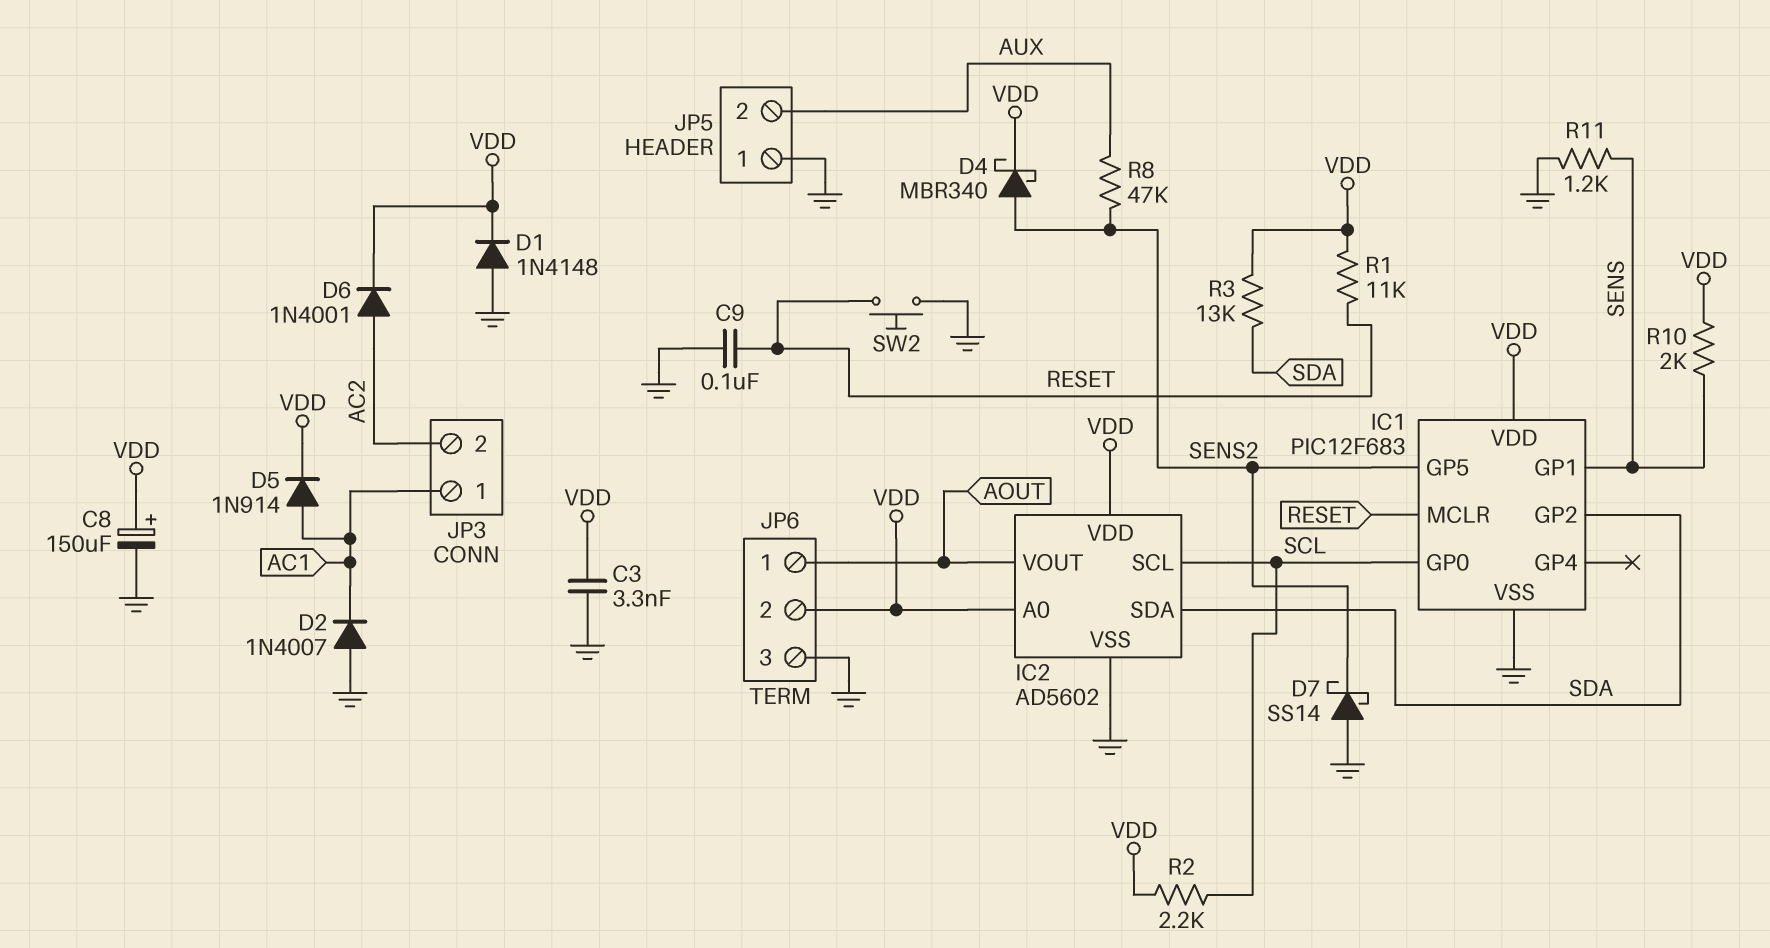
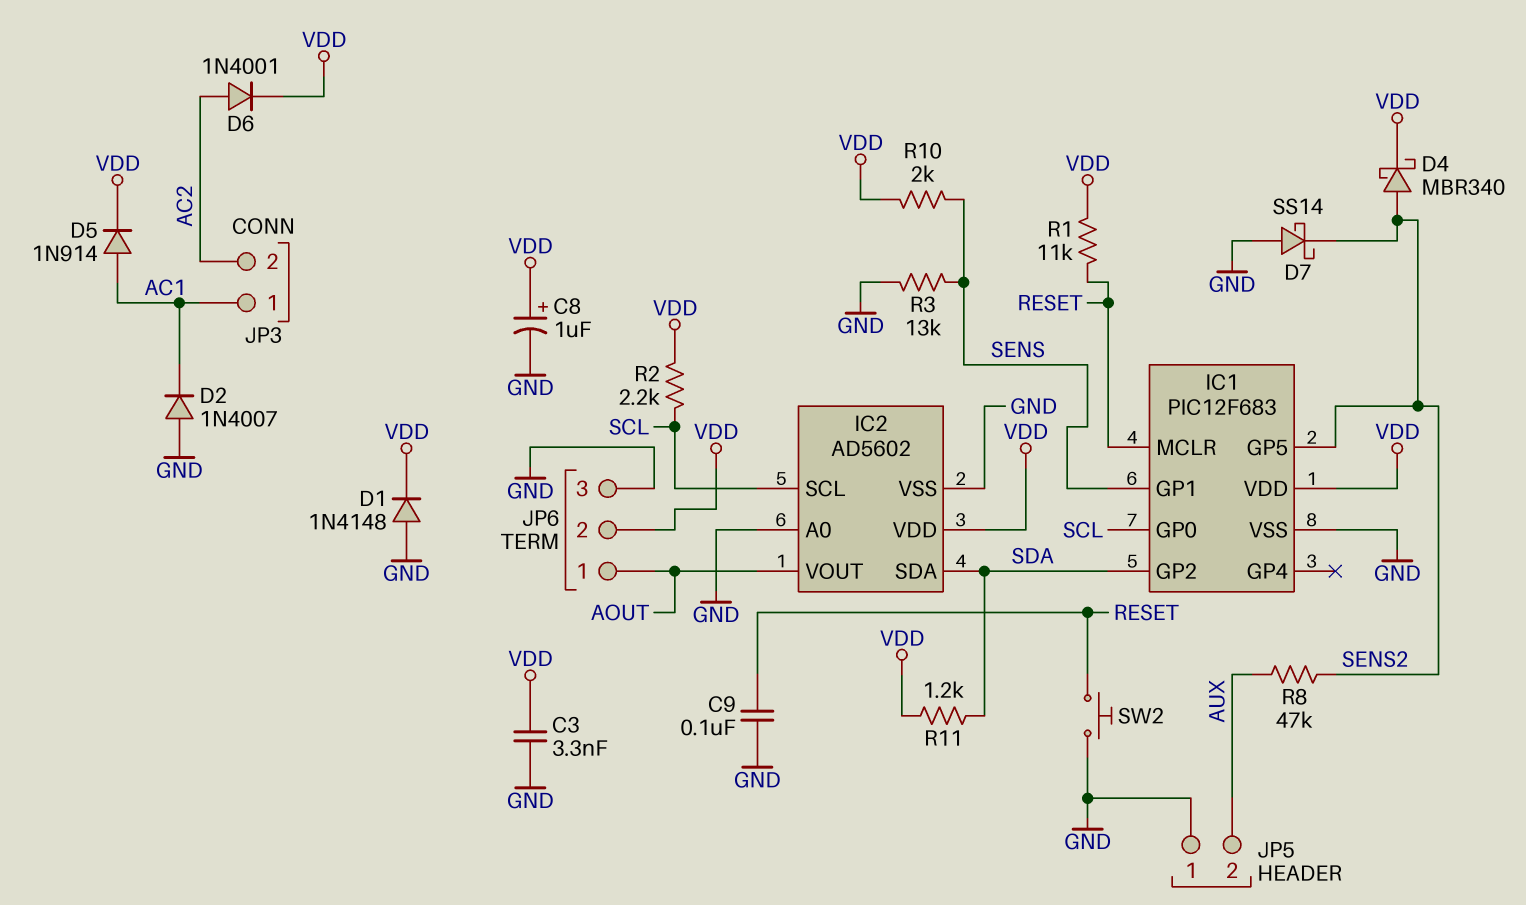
C8: 150uF (plus VDD, minus GND) -> 1uF (plus VDD, minus GND)
IC2 pin A0: VDD -> GND
R3: 13k (SDA, VDD) -> 13k (GND, SENS)
R11: 1.2k (GND, SENS) -> 1.2k (SDA, VDD)

